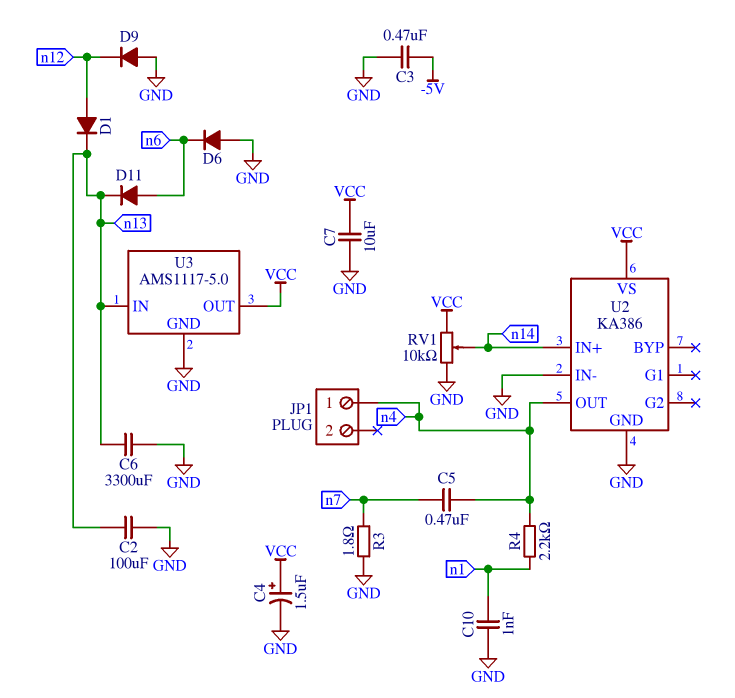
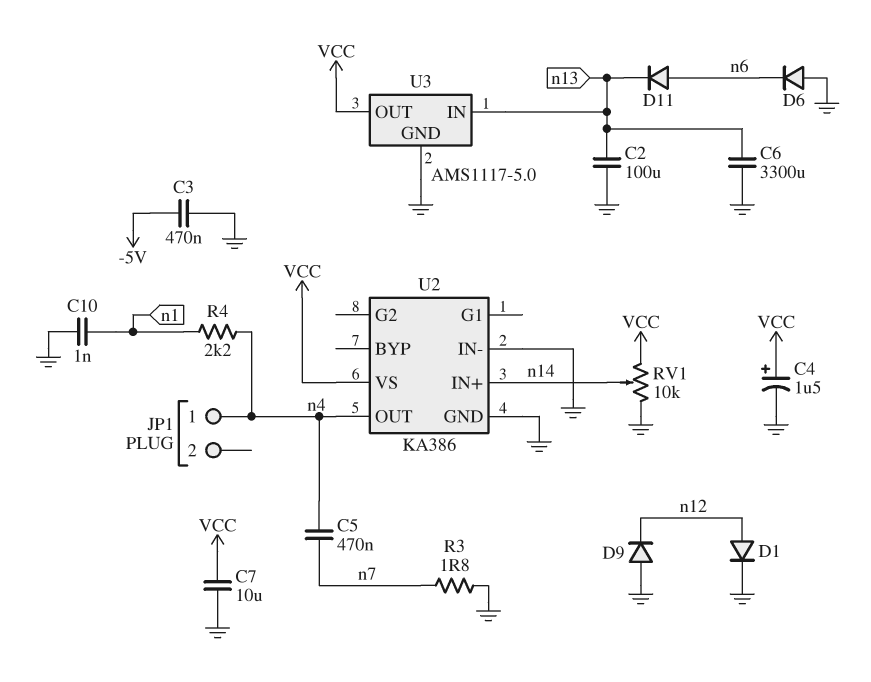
D1: diode (A n12, K n13) -> diode (A n12, K GND)

